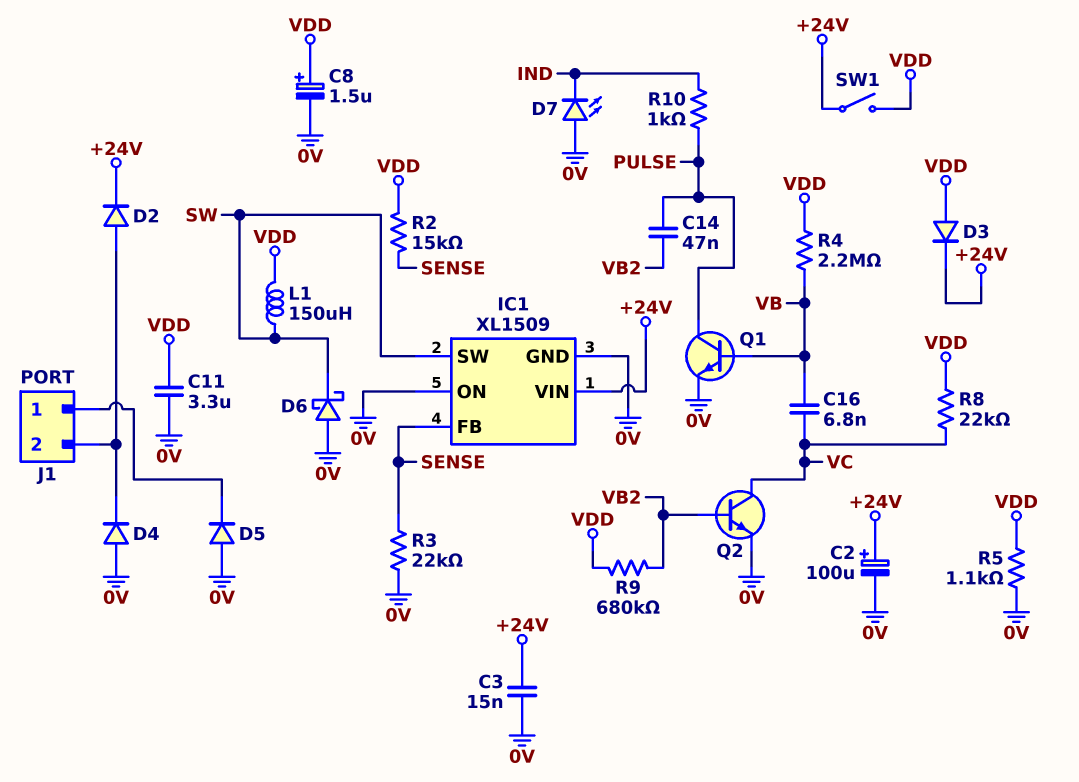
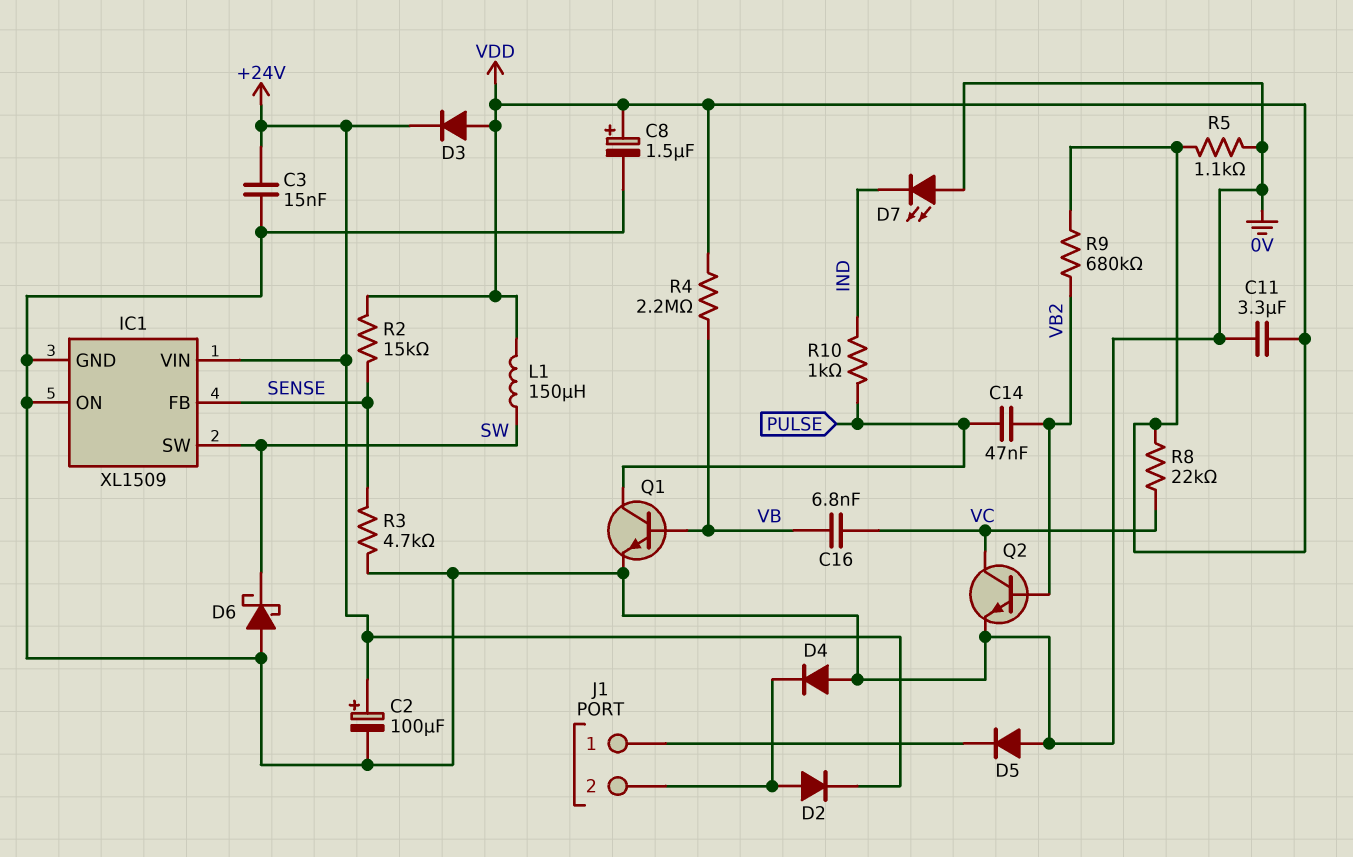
R3: 22k (0V, SENSE) -> 4.7k (0V, SENSE)
SW1: switch (+24V, VDD) -> none

